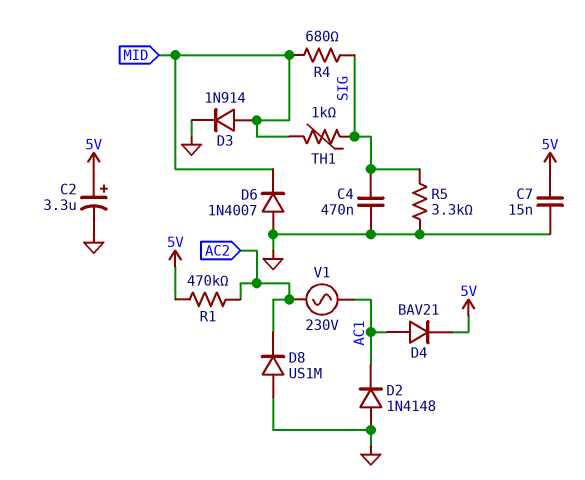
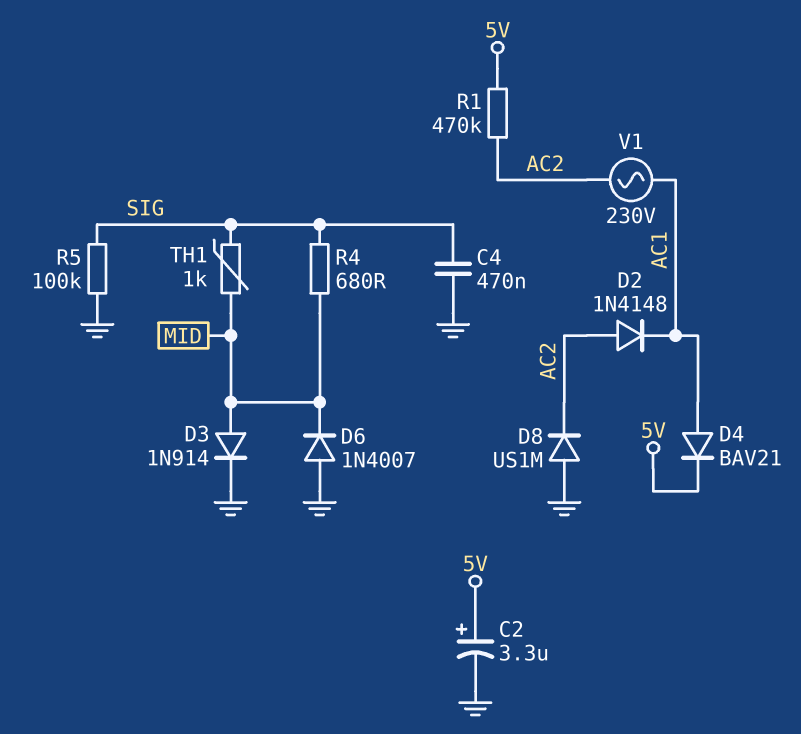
C7: 15nF (5V, GND) -> none
D2: diode 1N4148 (A GND, K AC1) -> diode 1N4148 (A AC2, K AC1)
R5: 3.3k (GND, SIG) -> 100k (GND, SIG)

